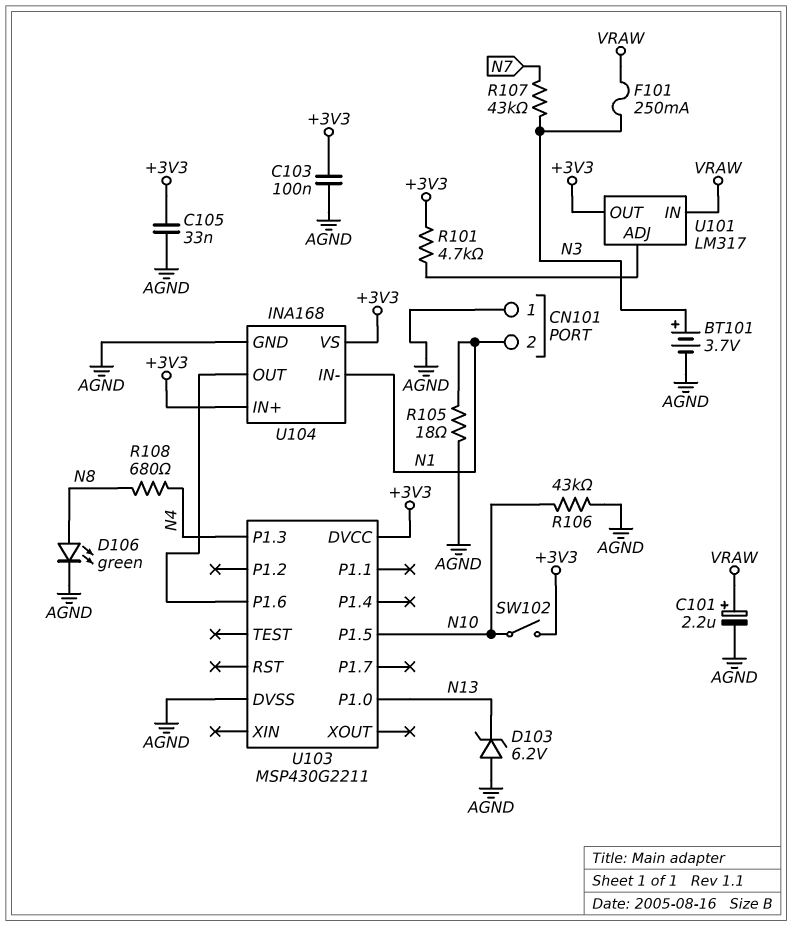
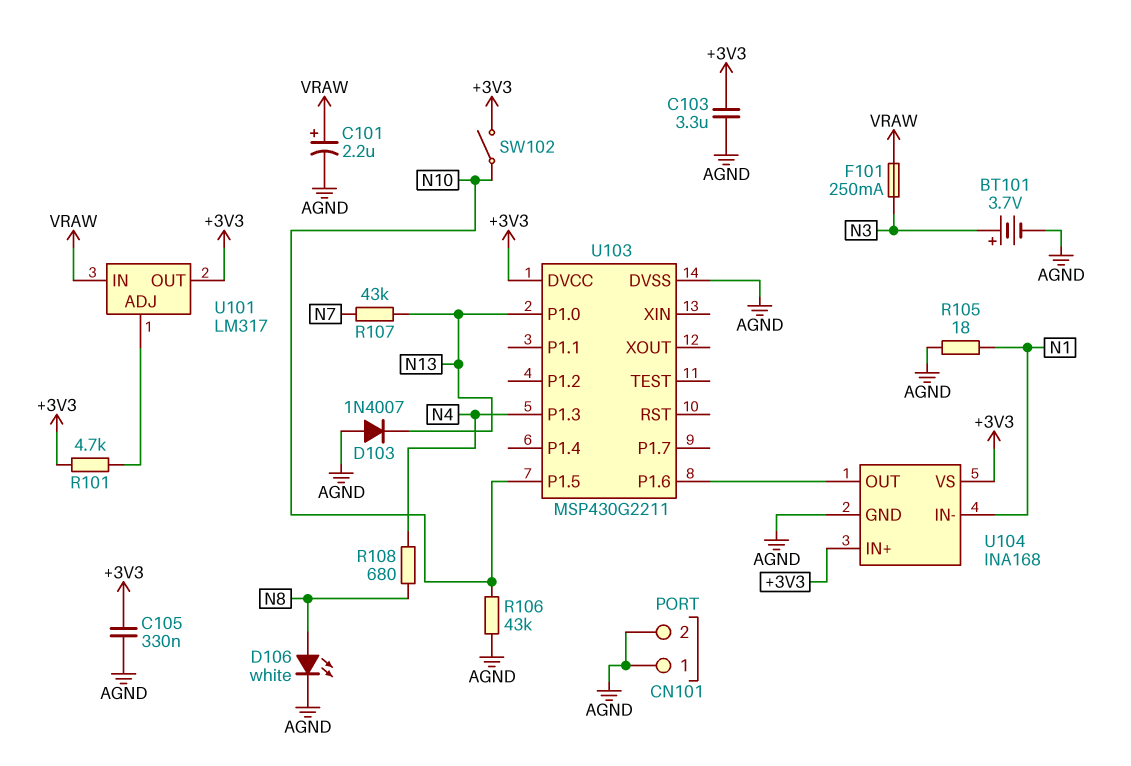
C103: 100nF (+3V3, AGND) -> 3.3uF (+3V3, AGND)
C105: 33nF (+3V3, AGND) -> 330nF (+3V3, AGND)
CN101 pin 2: N1 -> AGND
D103: zener 6.2V (A AGND, K N13) -> diode 1N4007 (A AGND, K N13)
D106: LED green (A N8, K AGND) -> LED white (A N8, K AGND)
R107: 43k (N3, N7) -> 43k (N7, N13)

